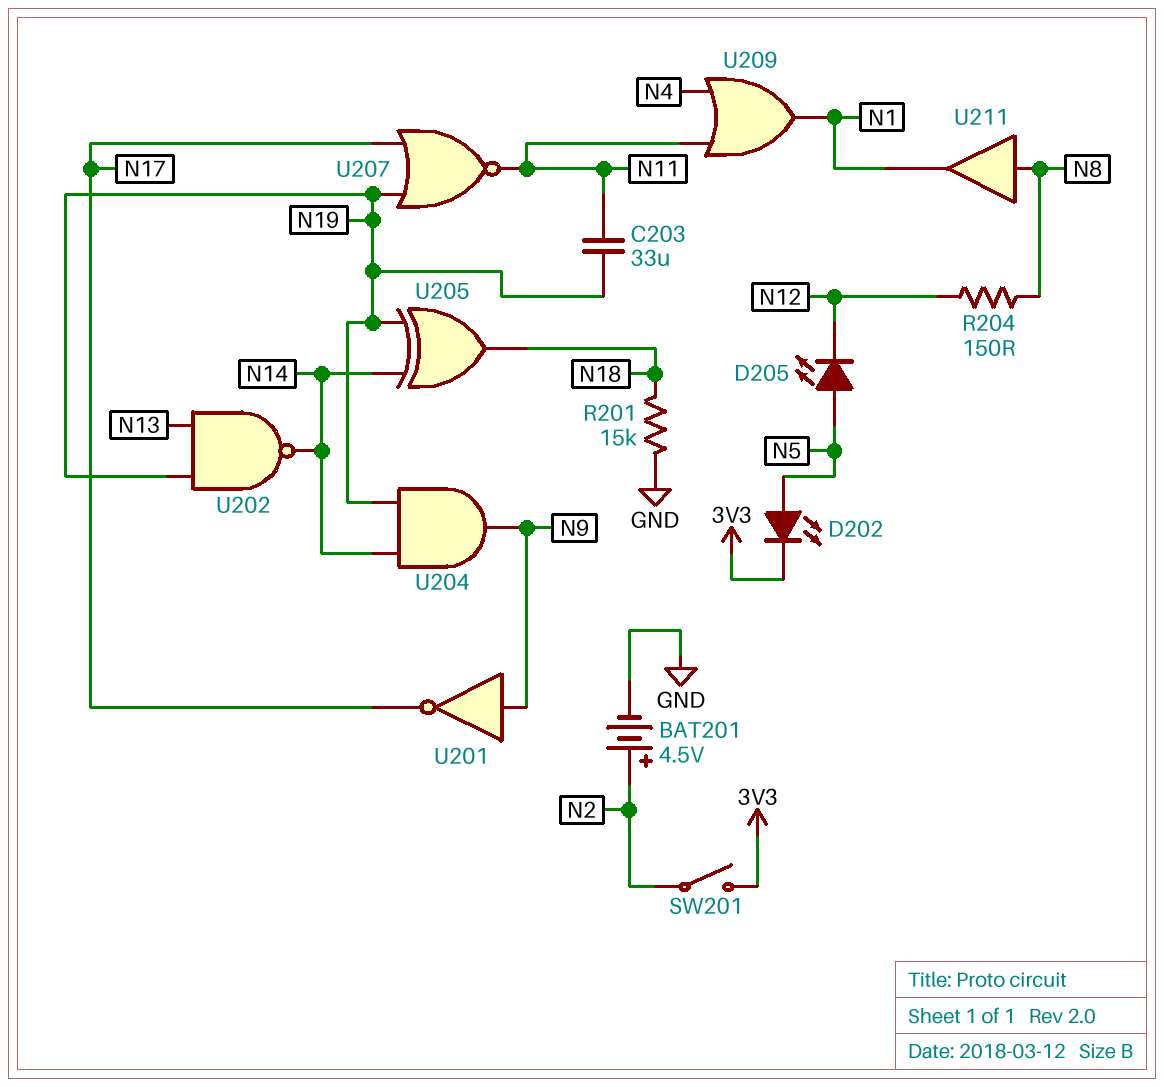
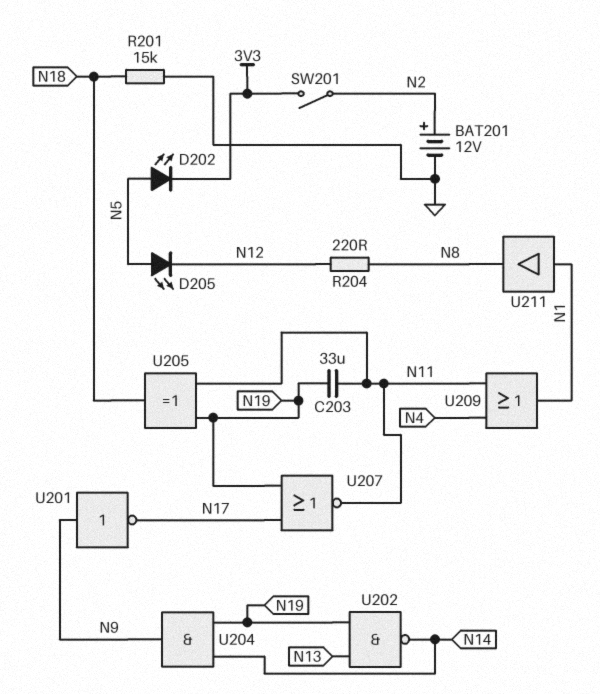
BAT201: 4.5V (plus N2, minus GND) -> 12V (plus N2, minus GND)
R204: 150 (N8, N12) -> 220 (N8, N12)
U205: XOR (in N14, in N19, out N18) -> XOR (in N11, in N19, out N18)
U211: buffer (in N8, out N1) -> buffer (in N1, out N8)

